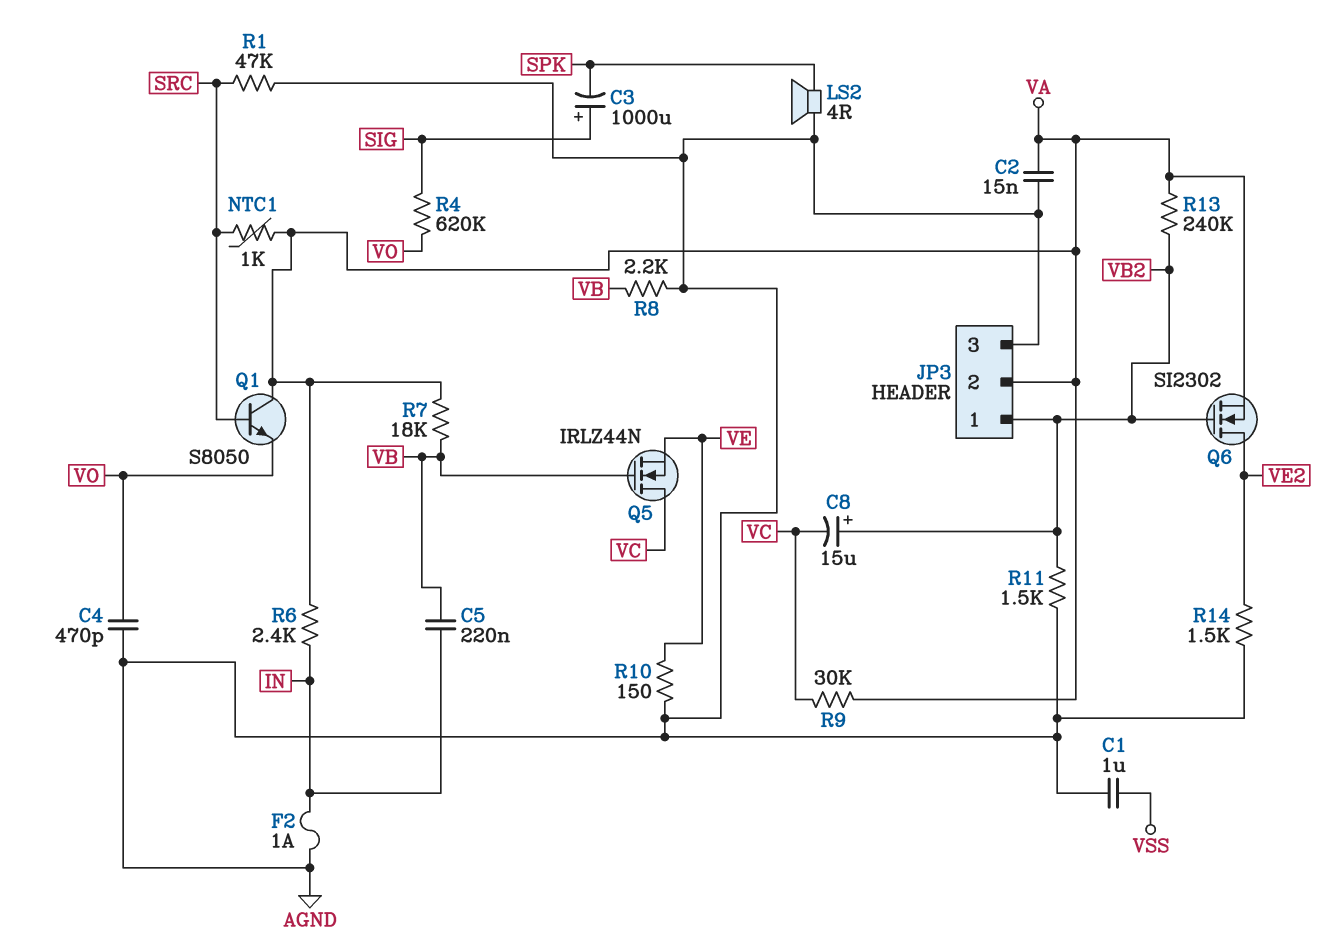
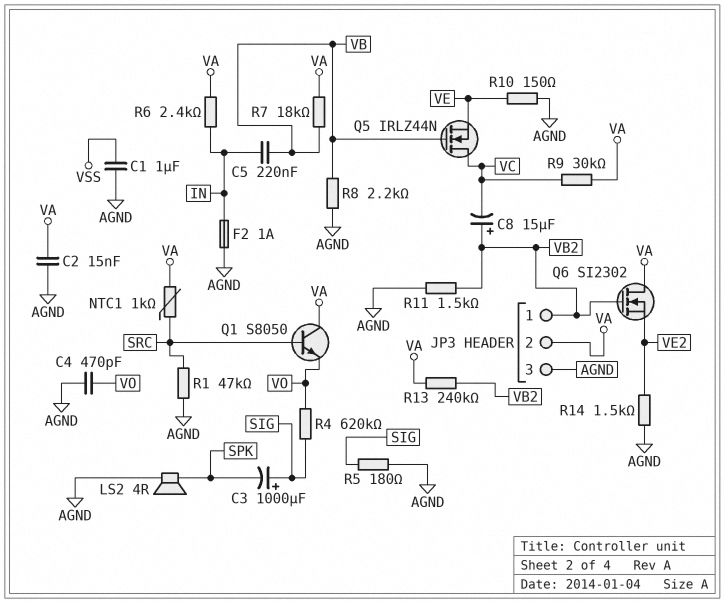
Q6: NMOS SI2302 (G VB2, D VE2, S VA) -> NMOS SI2302 (G VB2, D VA, S VE2)
R5: none -> 180 (AGND, SIG)

